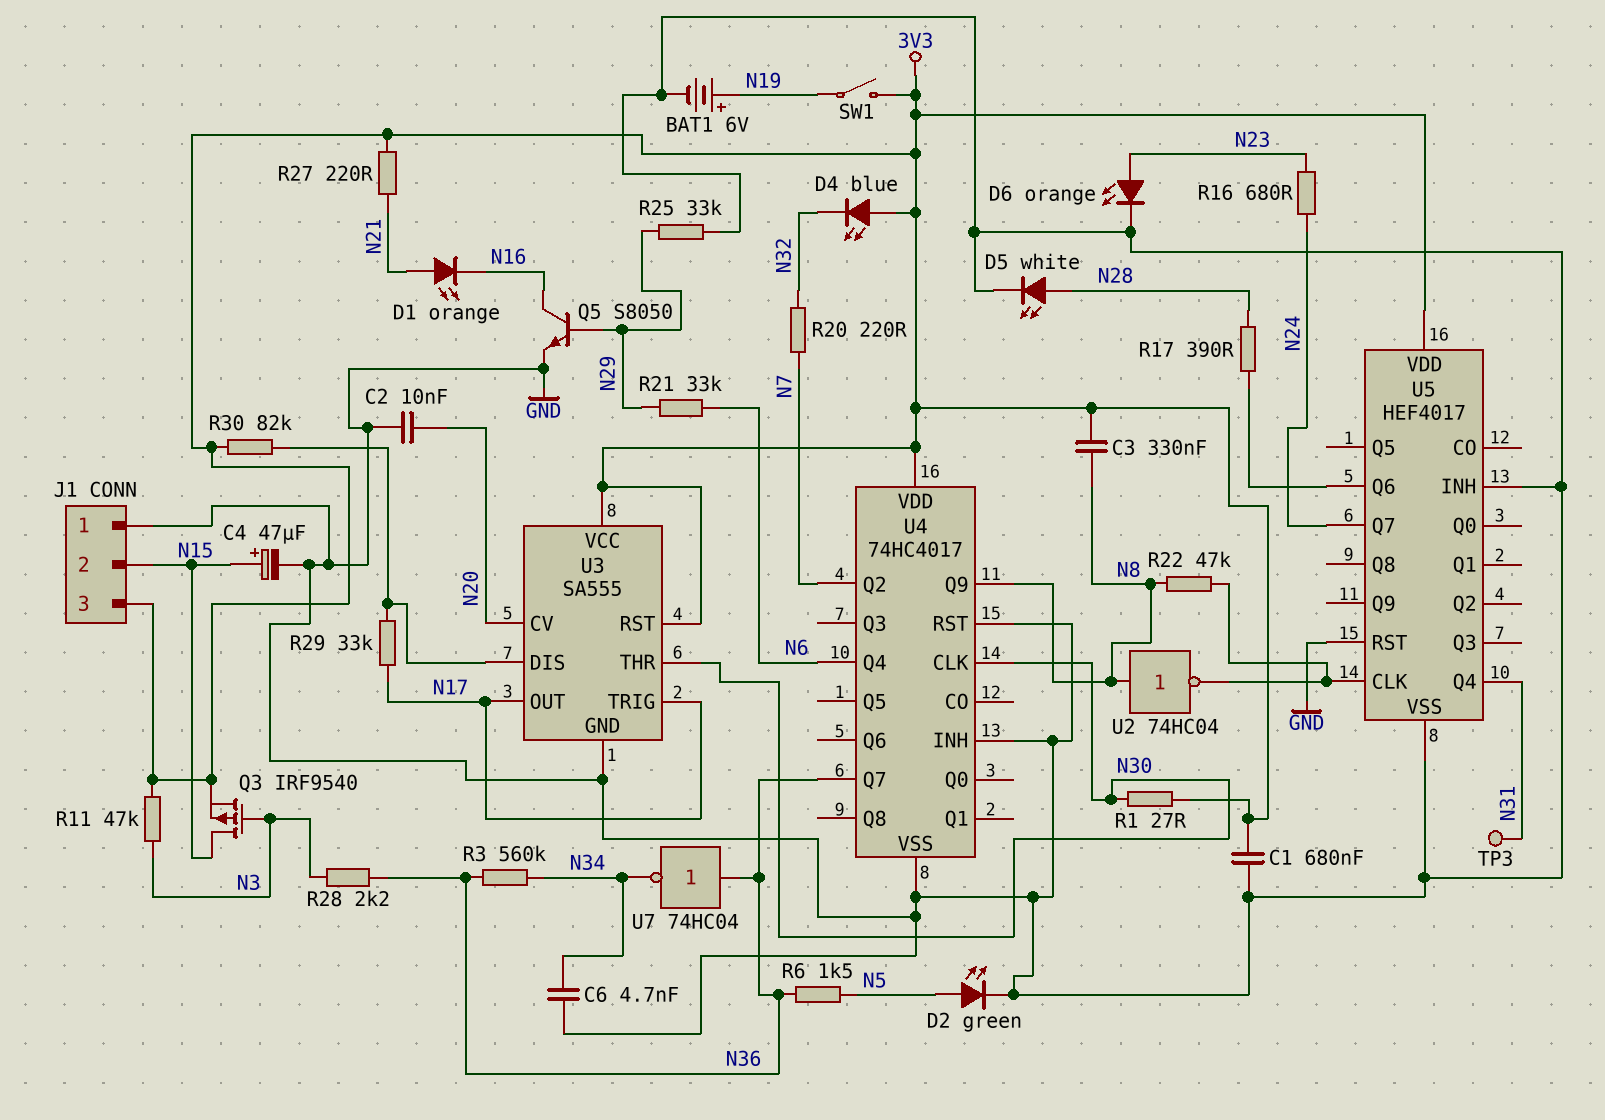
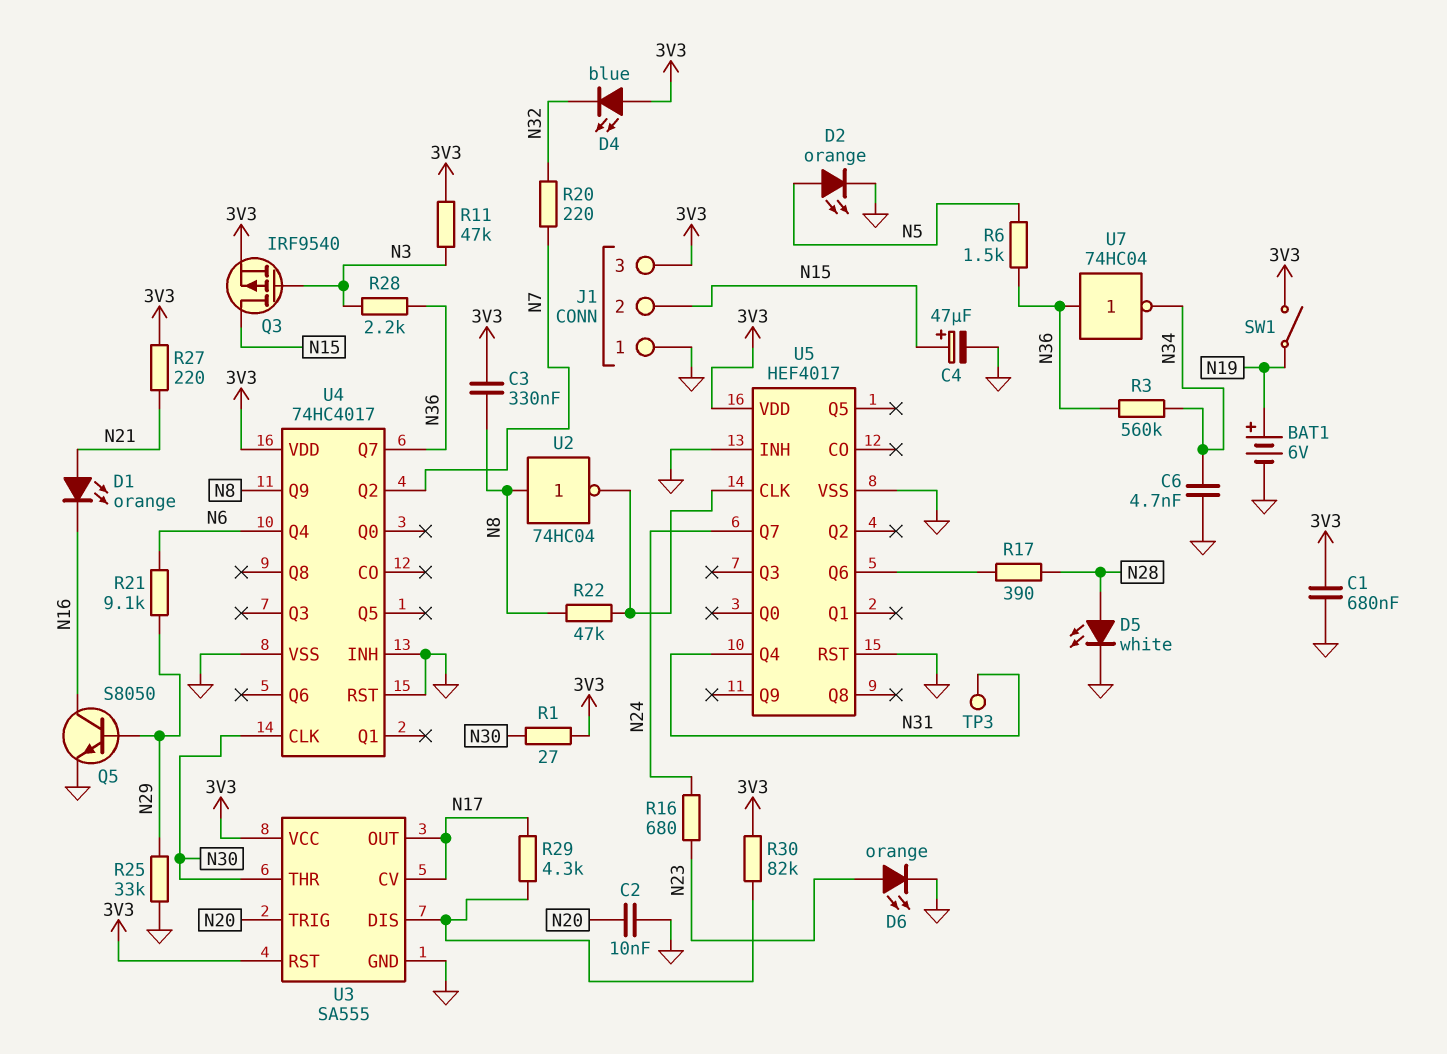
D2: LED green (A N5, K GND) -> LED orange (A N5, K GND)
R21: 33k (N6, N29) -> 9.1k (N6, N29)
R29: 33k (N17, U3/DIS) -> 4.3k (N17, U3/DIS)
U3 pin CV: N20 -> N17
U3 pin TRIG: N17 -> N20

